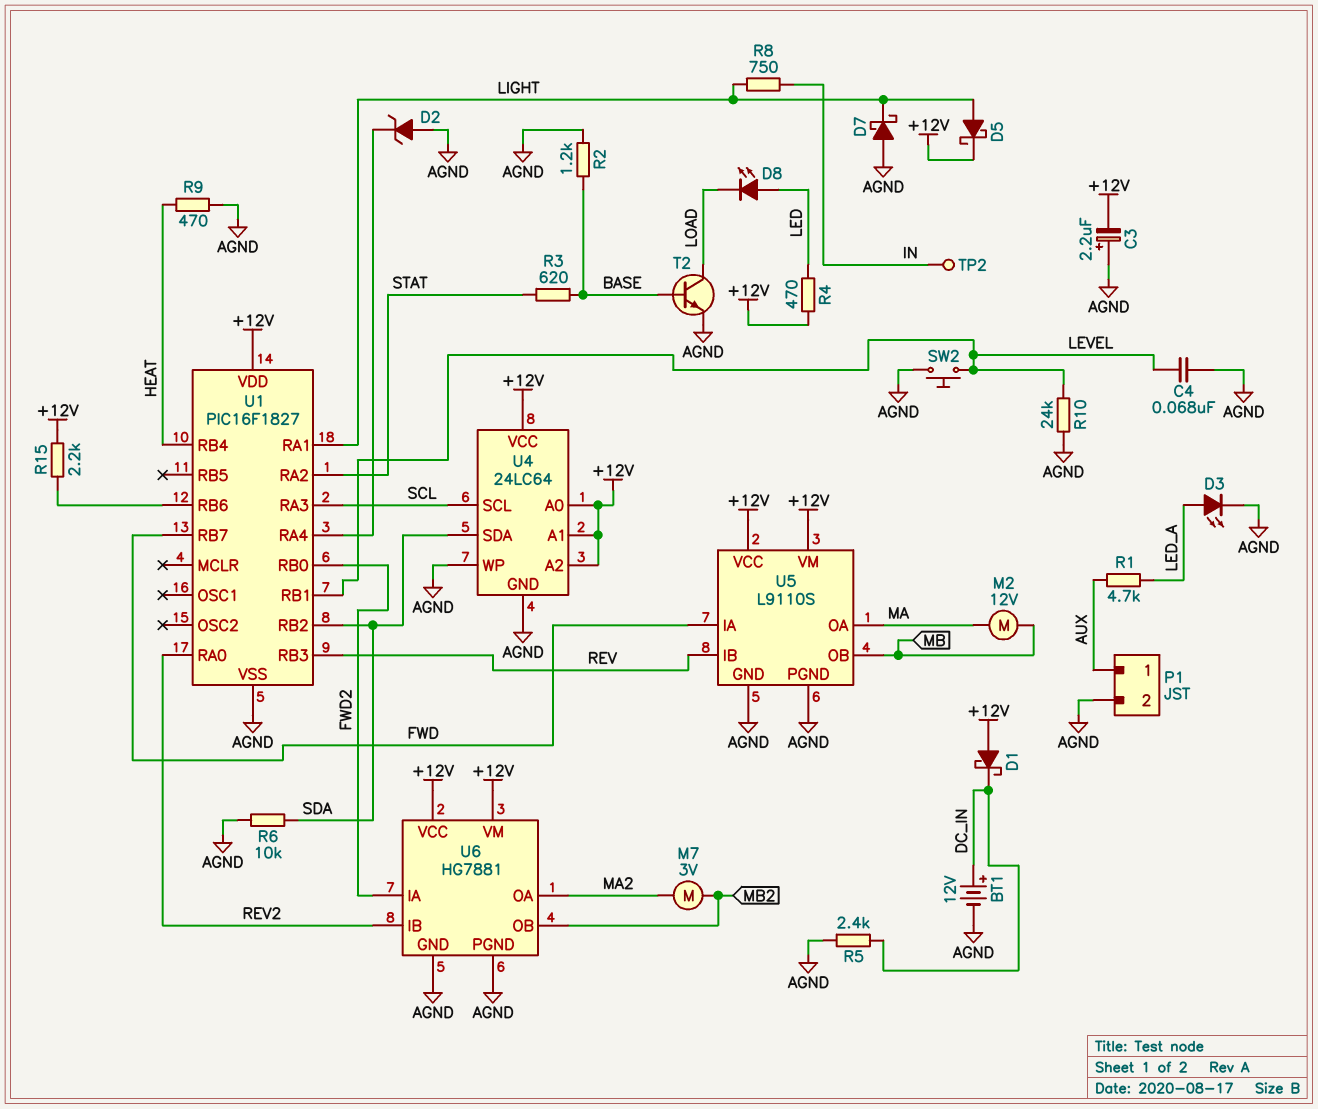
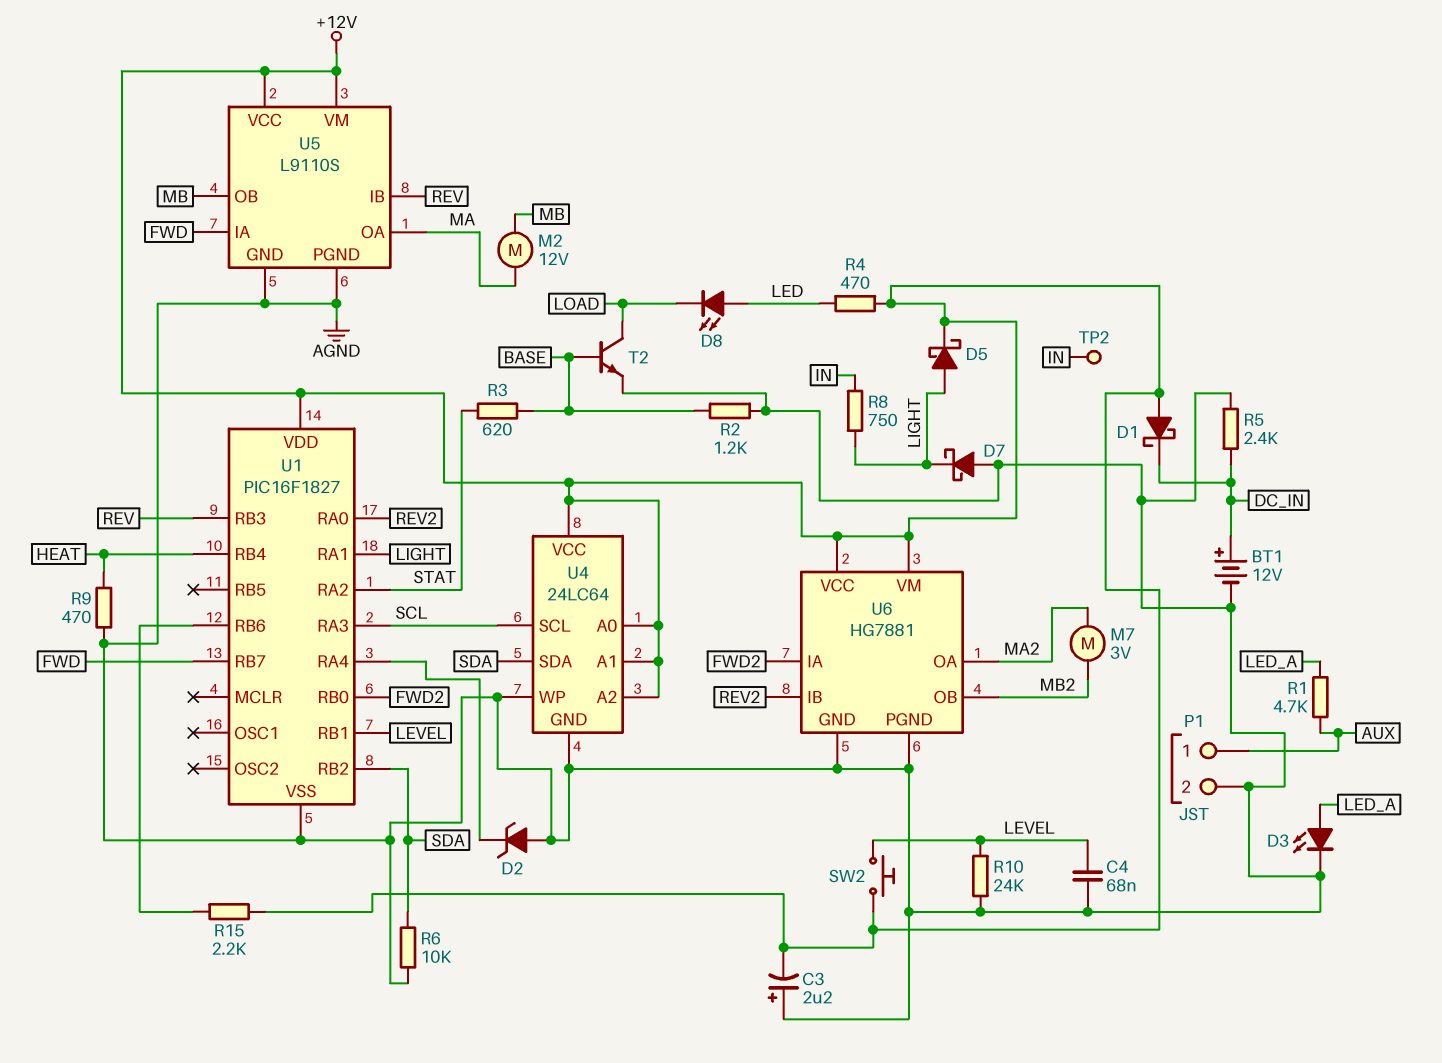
SW2: button (AGND, LEVEL) -> button (+12V, LEVEL)

